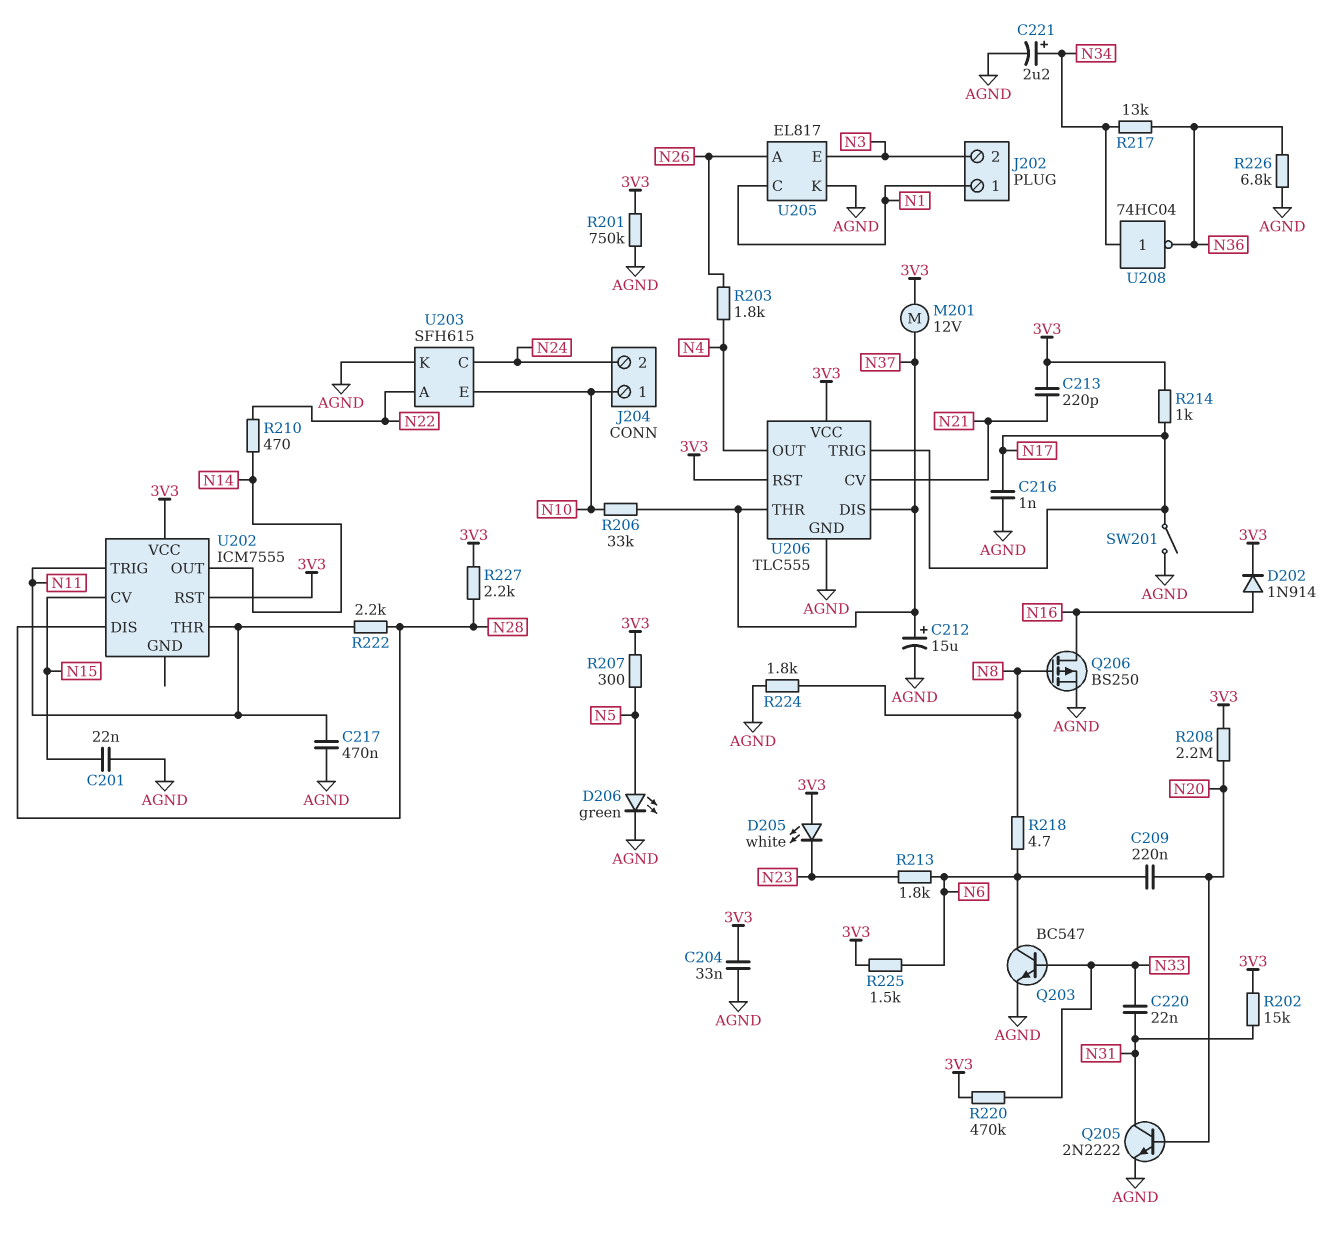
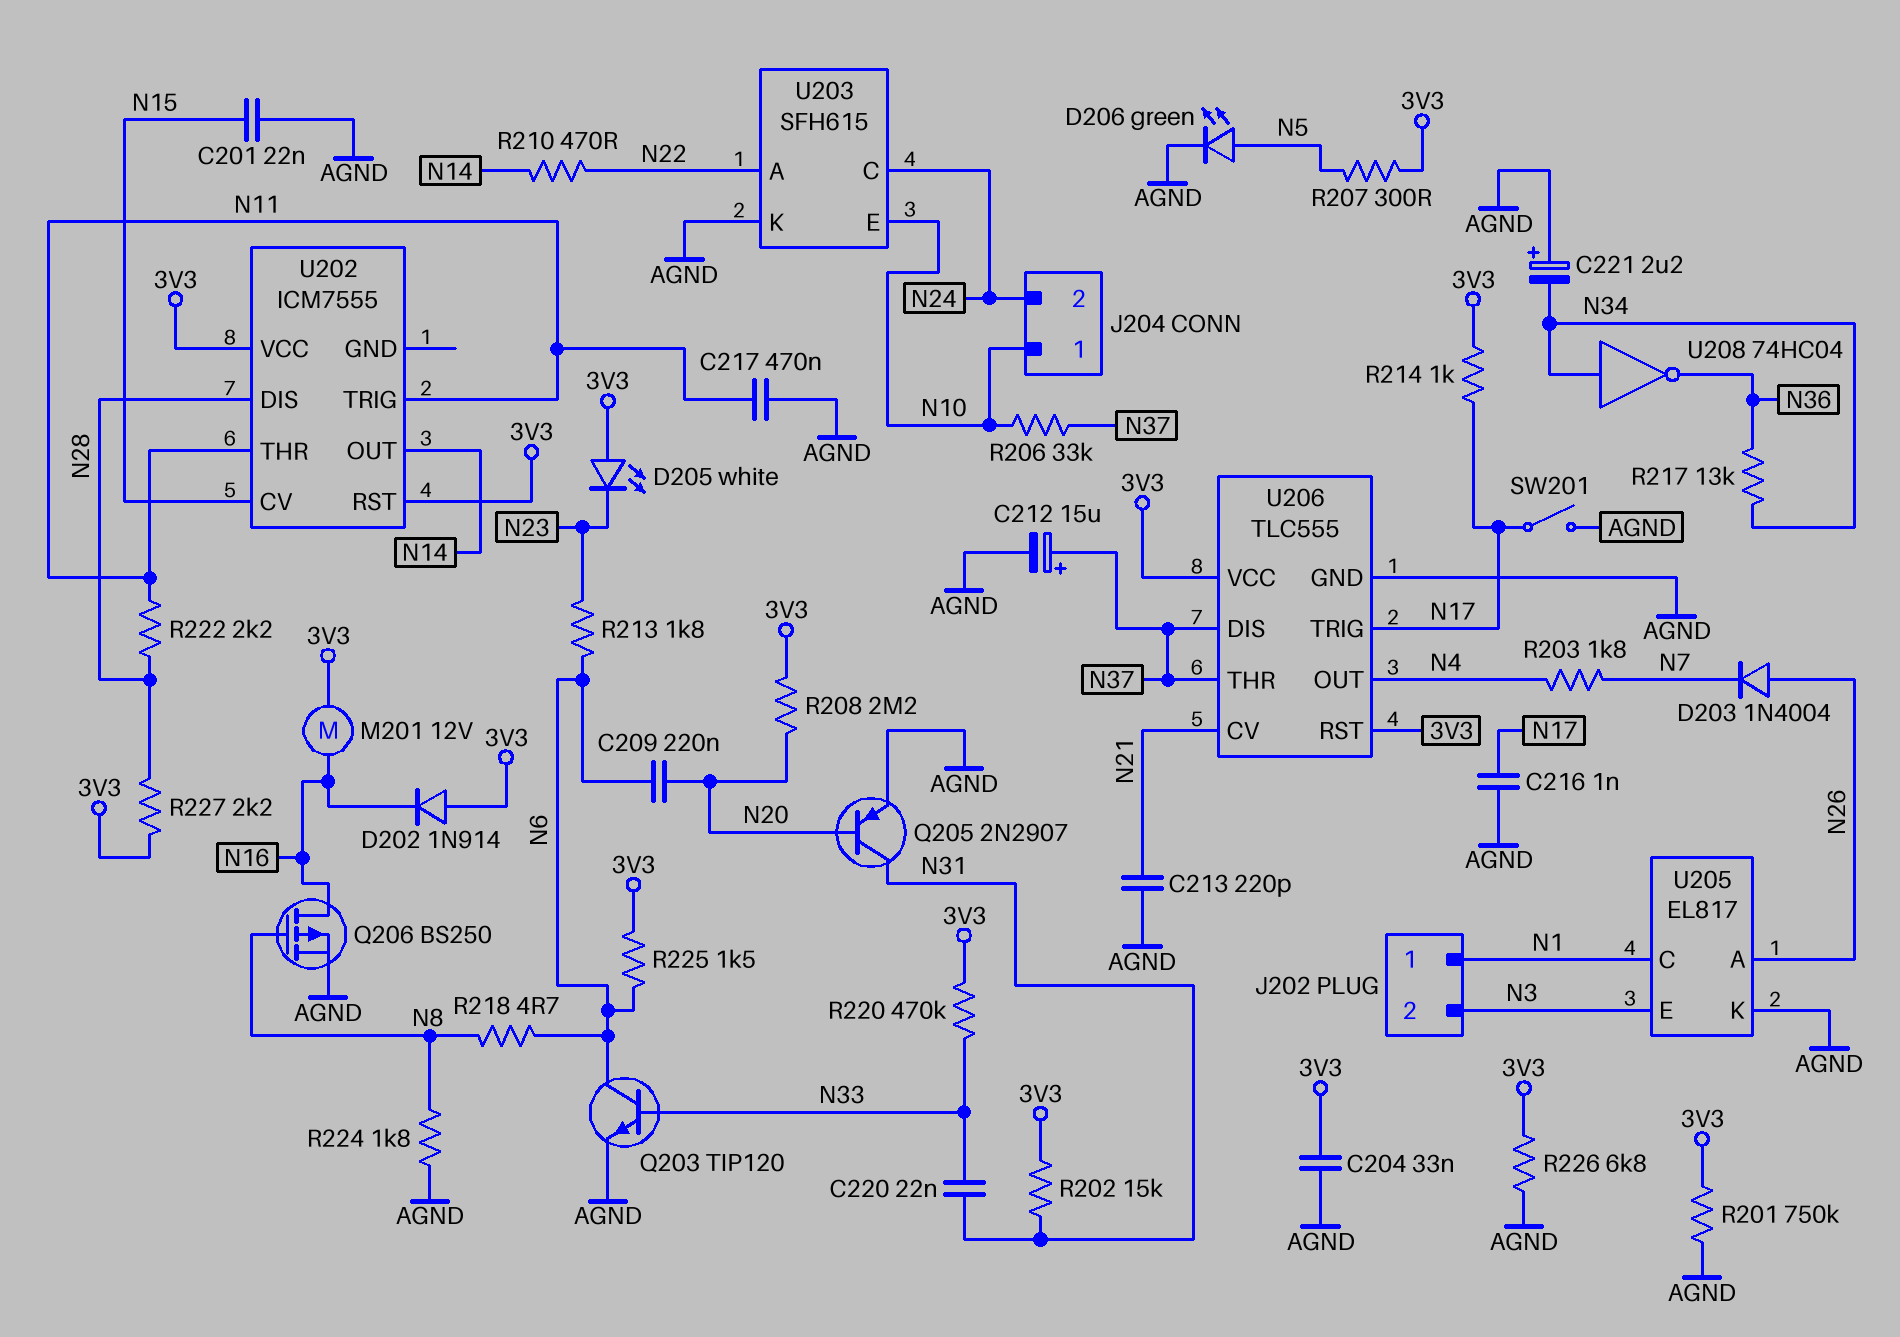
C213: 220pF (3V3, N21) -> 220pF (AGND, N21)
C221: 2.2uF (plus N34, minus AGND) -> 2.2uF (plus AGND, minus N34)
D202: diode 1N914 (A N16, K 3V3) -> diode 1N914 (A 3V3, K N16)
D203: none -> diode 1N4004 (A N26, K N7)
M201: motor 12V (3V3, N37) -> motor 12V (3V3, N16)
Q203: NPN BC547 (B N33, C N6, E AGND) -> NPN TIP120 (B N33, C N6, E AGND)
Q205: NPN 2N2222 (B N20, C N31, E AGND) -> PNP 2N2907 (B N20, C N31, E AGND)
R203: 1.8k (N4, N26) -> 1.8k (N4, N7)
R226: 6.8k (AGND, N36) -> 6.8k (3V3, AGND)

